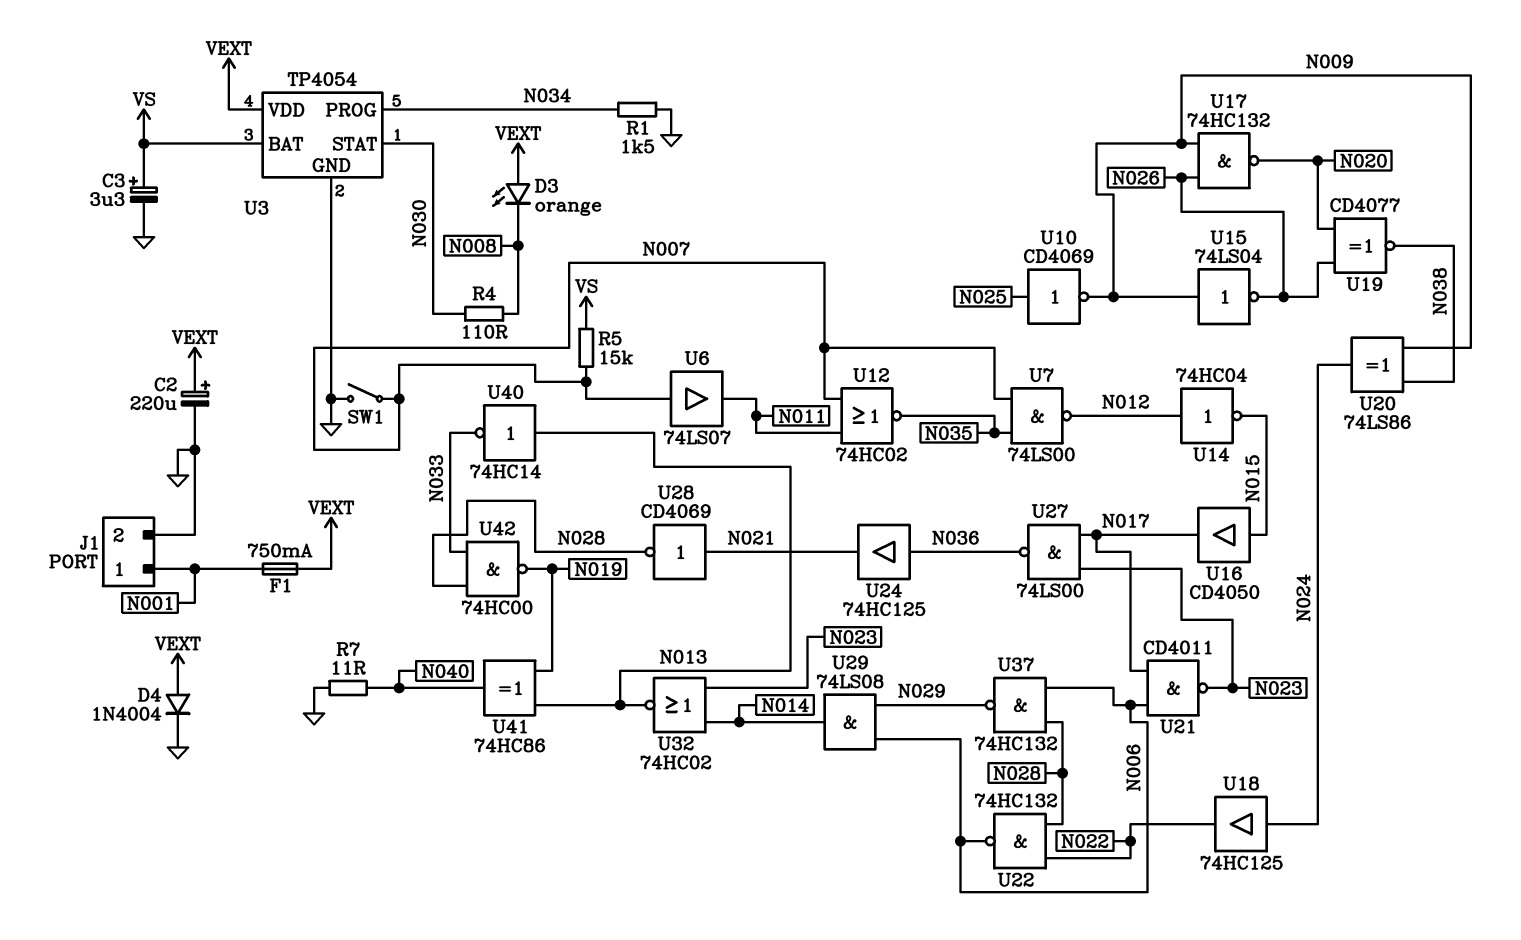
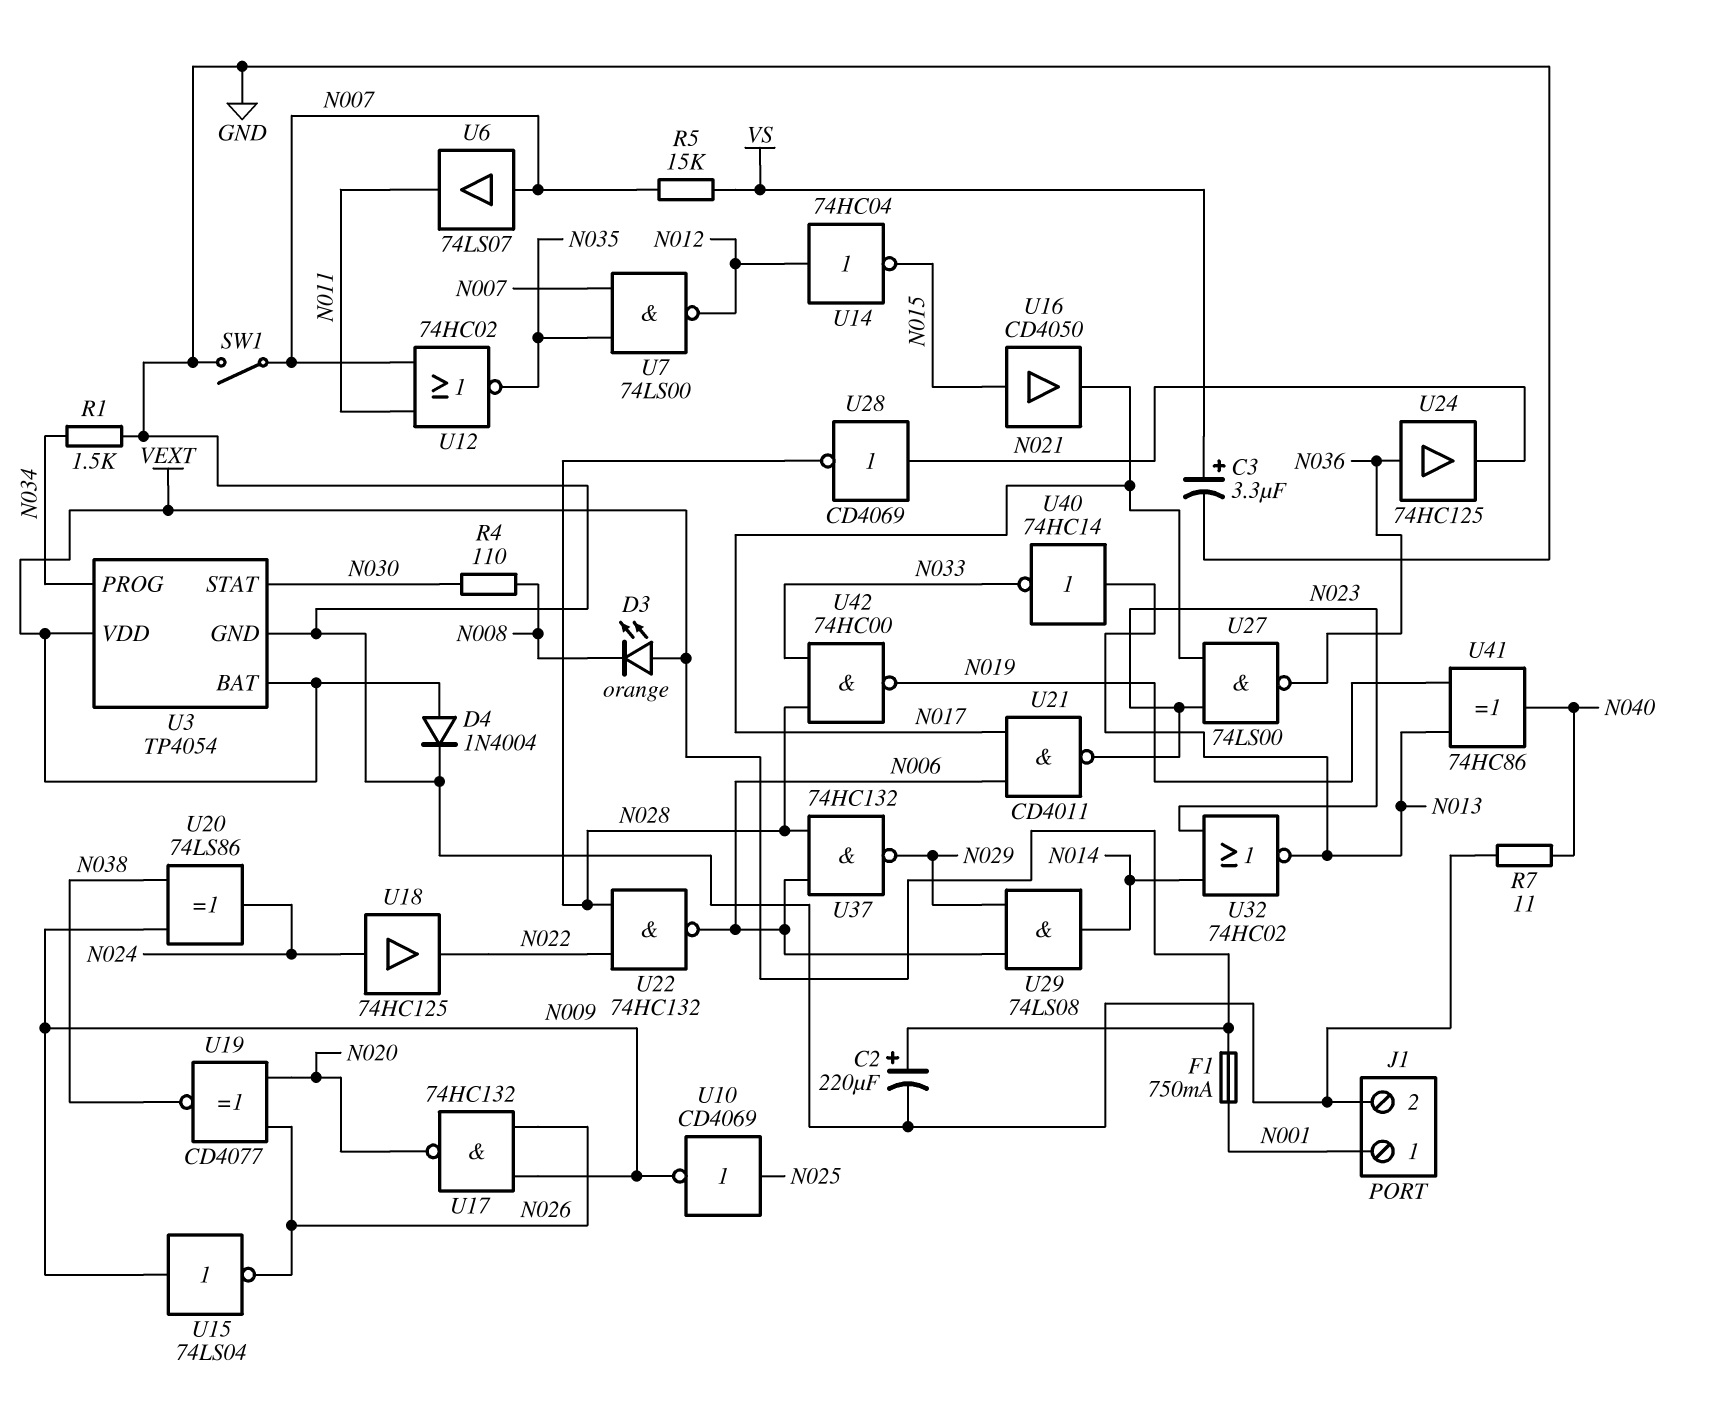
U3 pin BAT: VS -> VEXT

